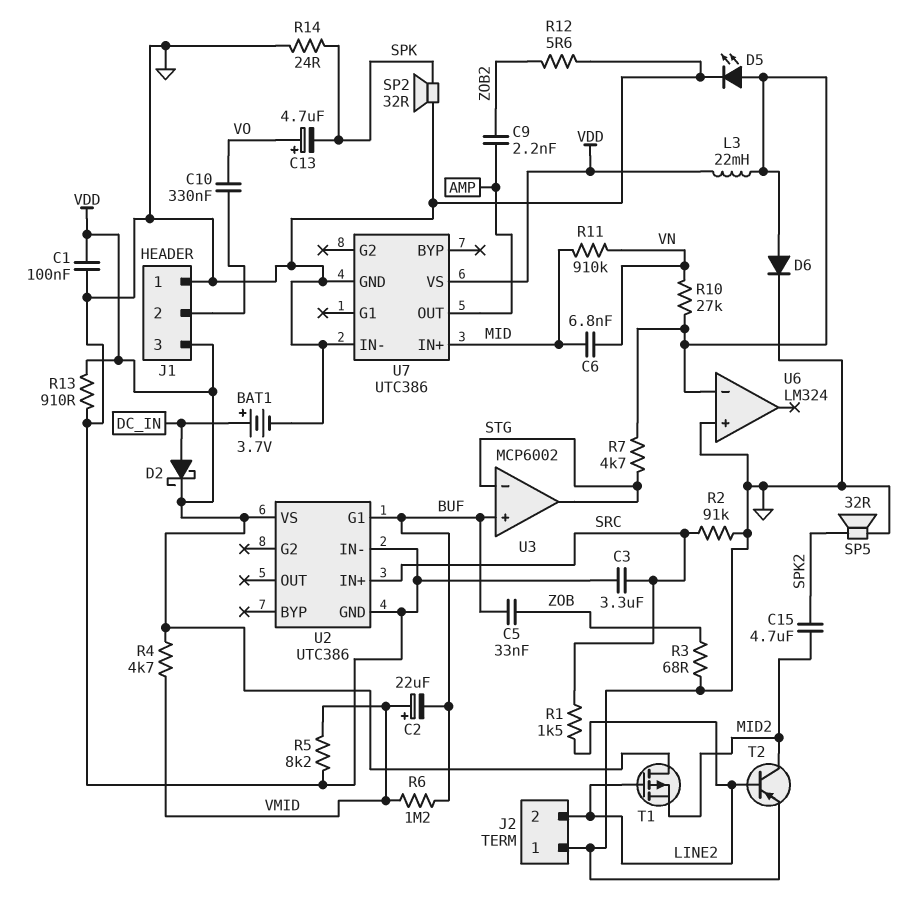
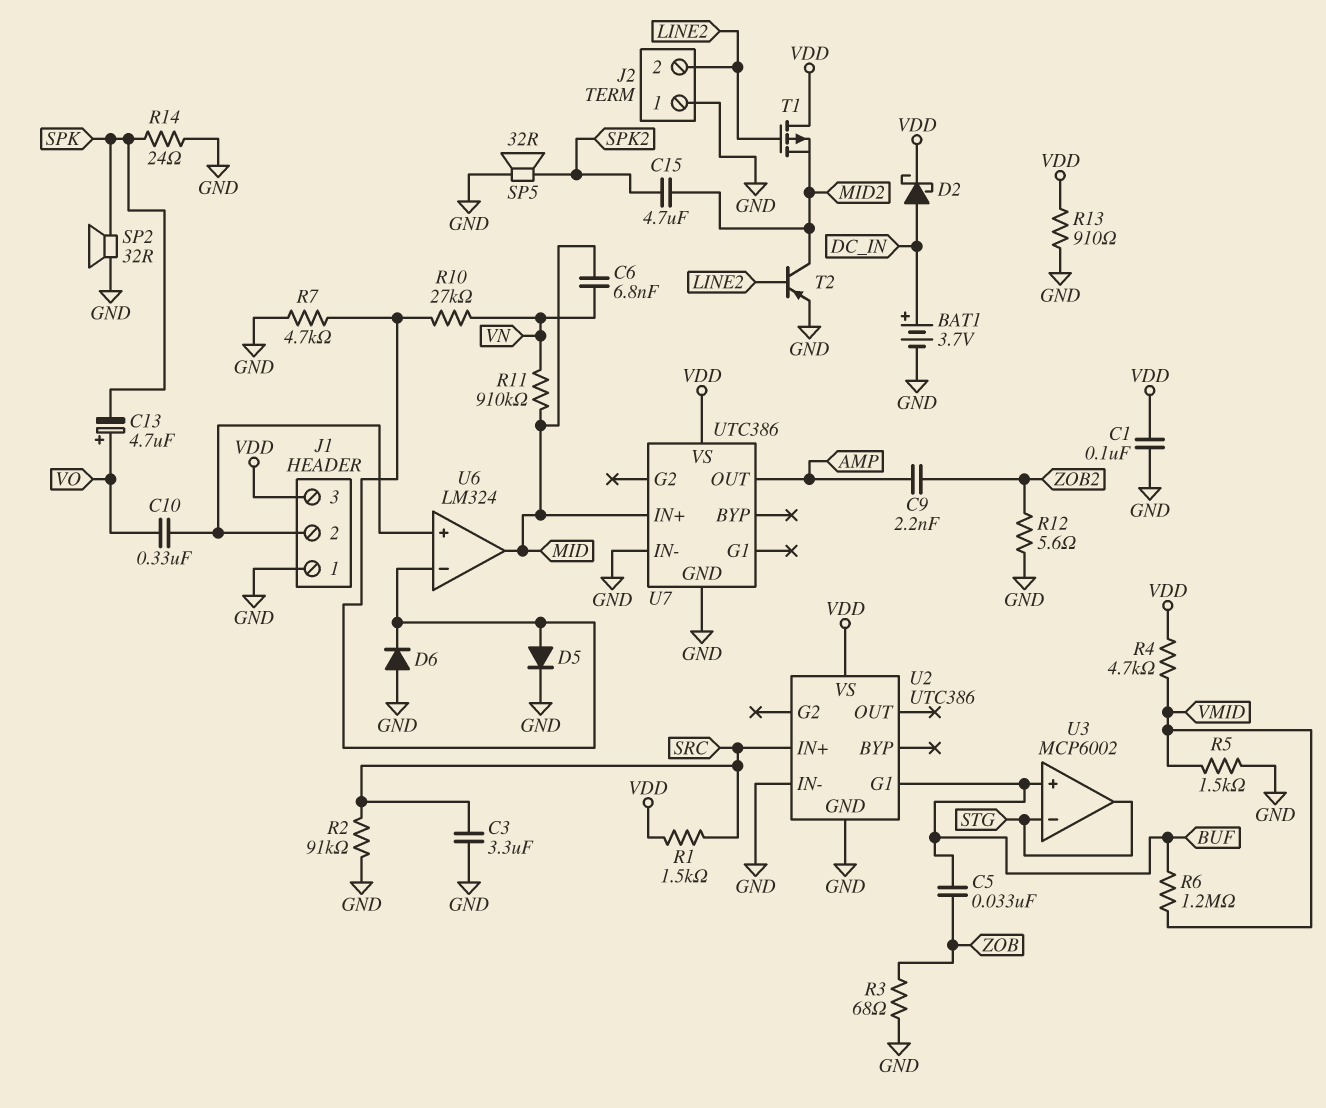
C2: 22uF (plus VMID, minus BUF) -> none
D5: LED (A U6/in-, K GND) -> diode (A U6/in-, K GND)
D6: diode (A U6/in-, K GND) -> diode (A GND, K U6/in-)
L3: 22mH (U6/in-, VDD) -> none
R1: 1.5k (LINE2, SRC) -> 1.5k (SRC, VDD)
R5: 8.2k (GND, VMID) -> 1.5k (GND, VMID)
R7: 4.7k (STG, U6/in-) -> 4.7k (GND, U6/in-)
U6 pin in+: GND -> J1/2
U6 pin out: none -> MID

